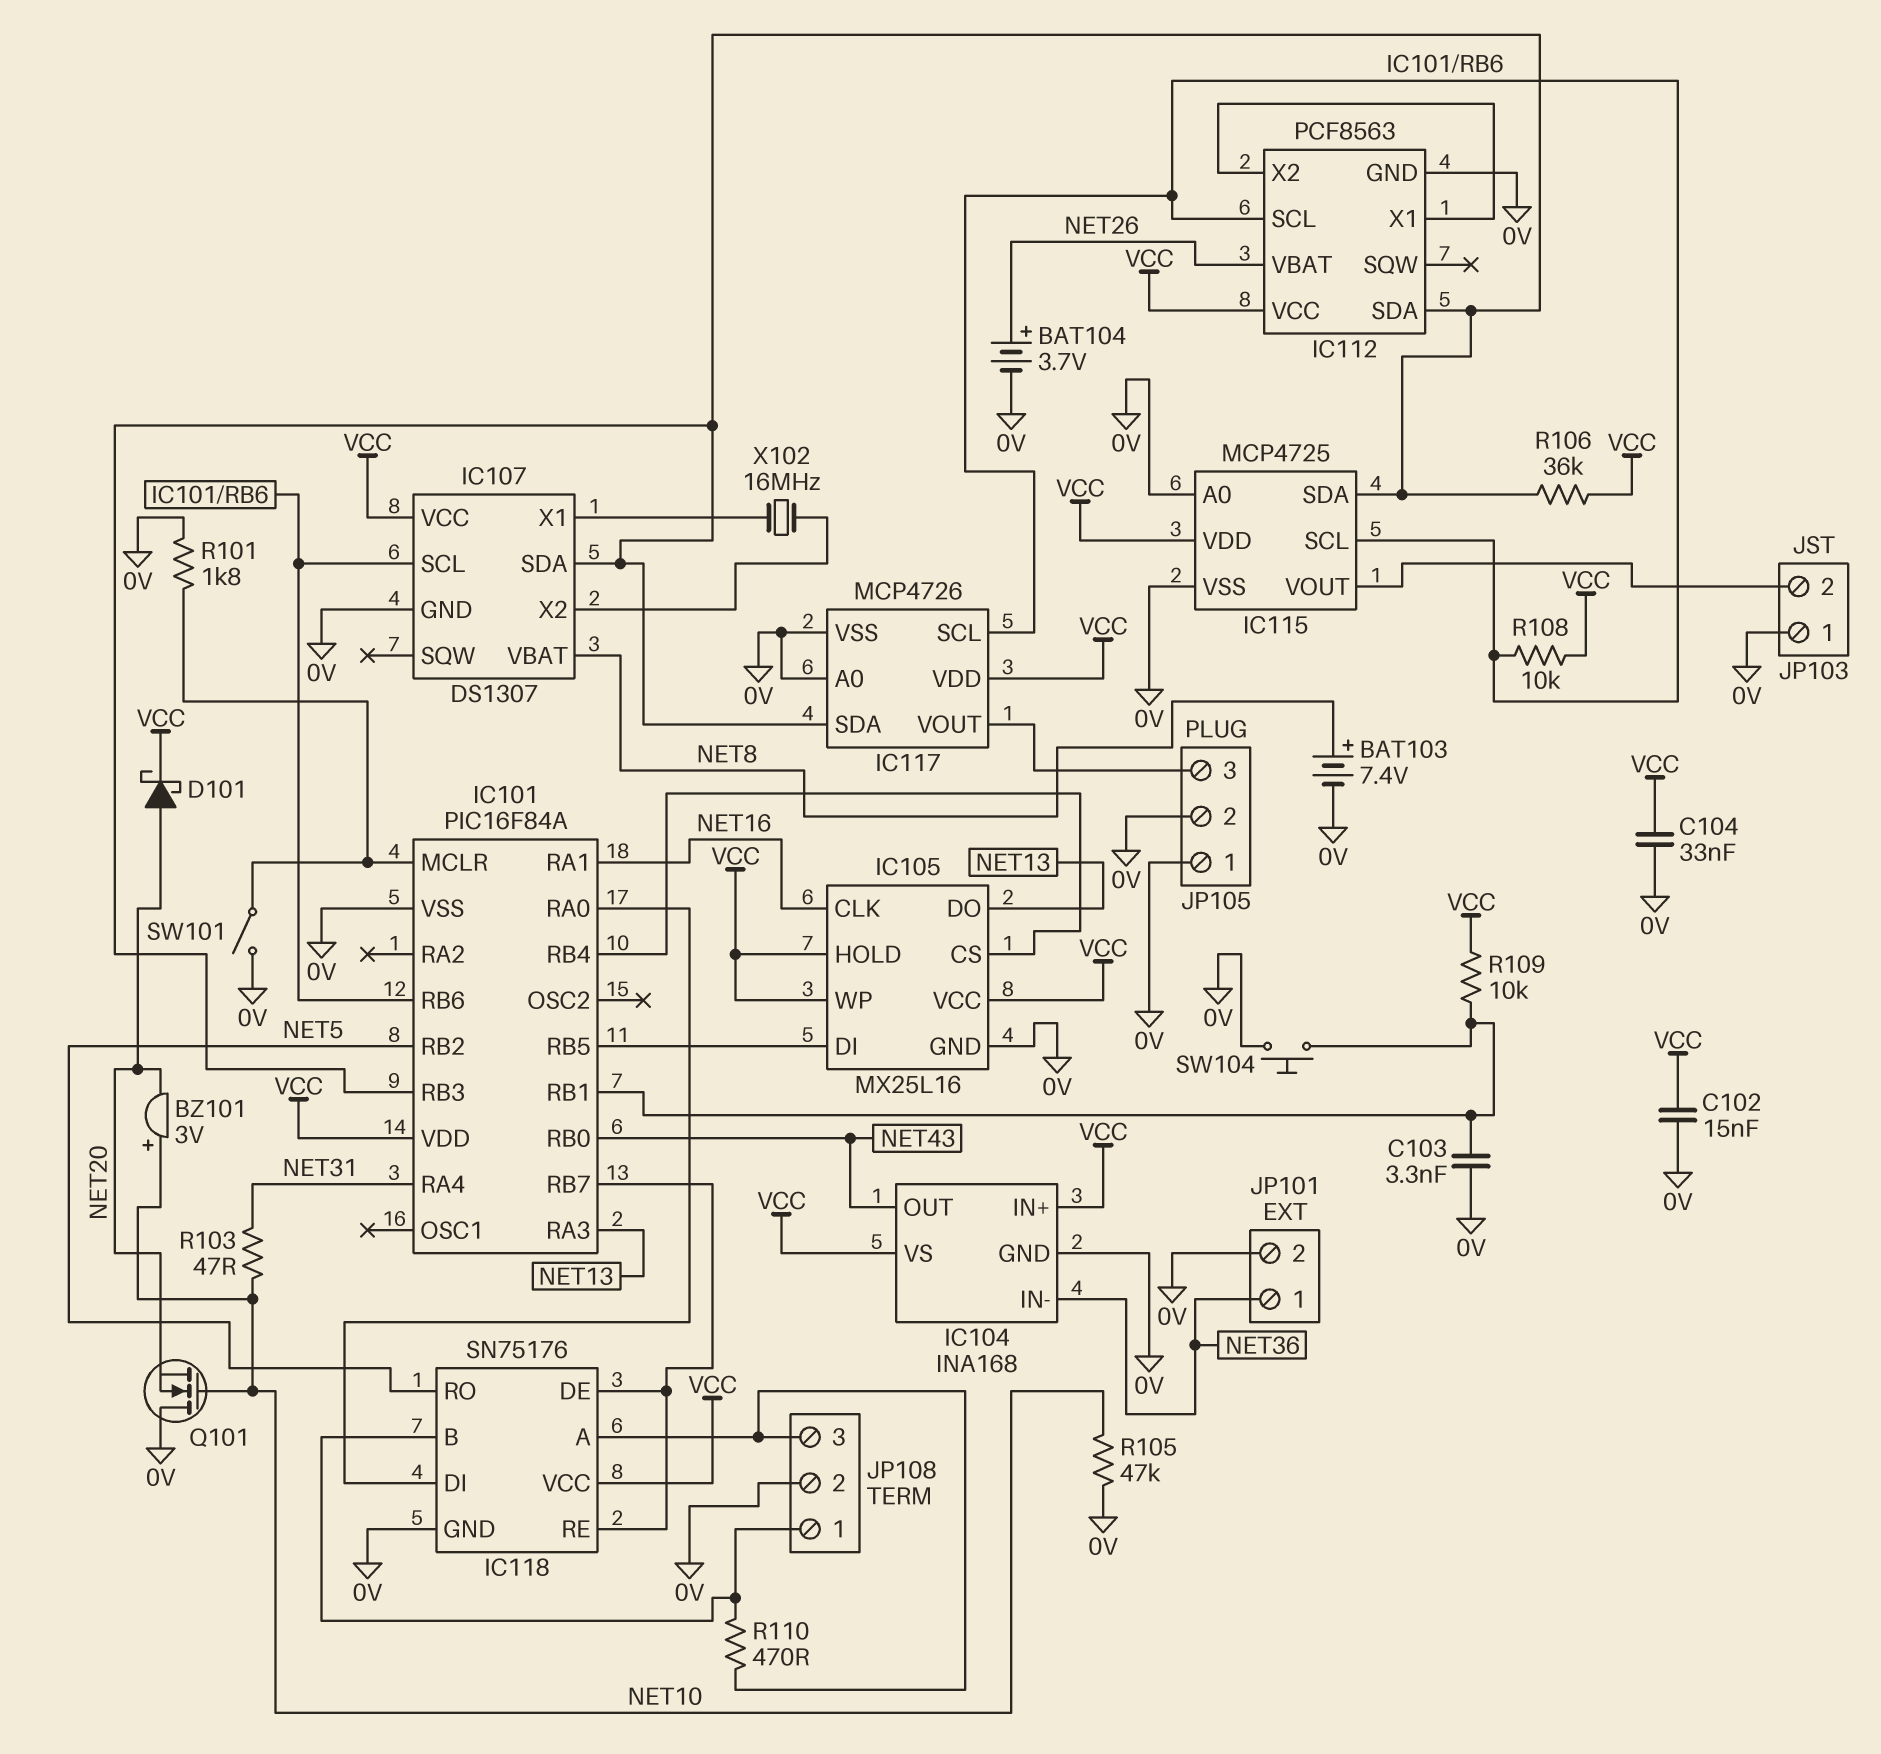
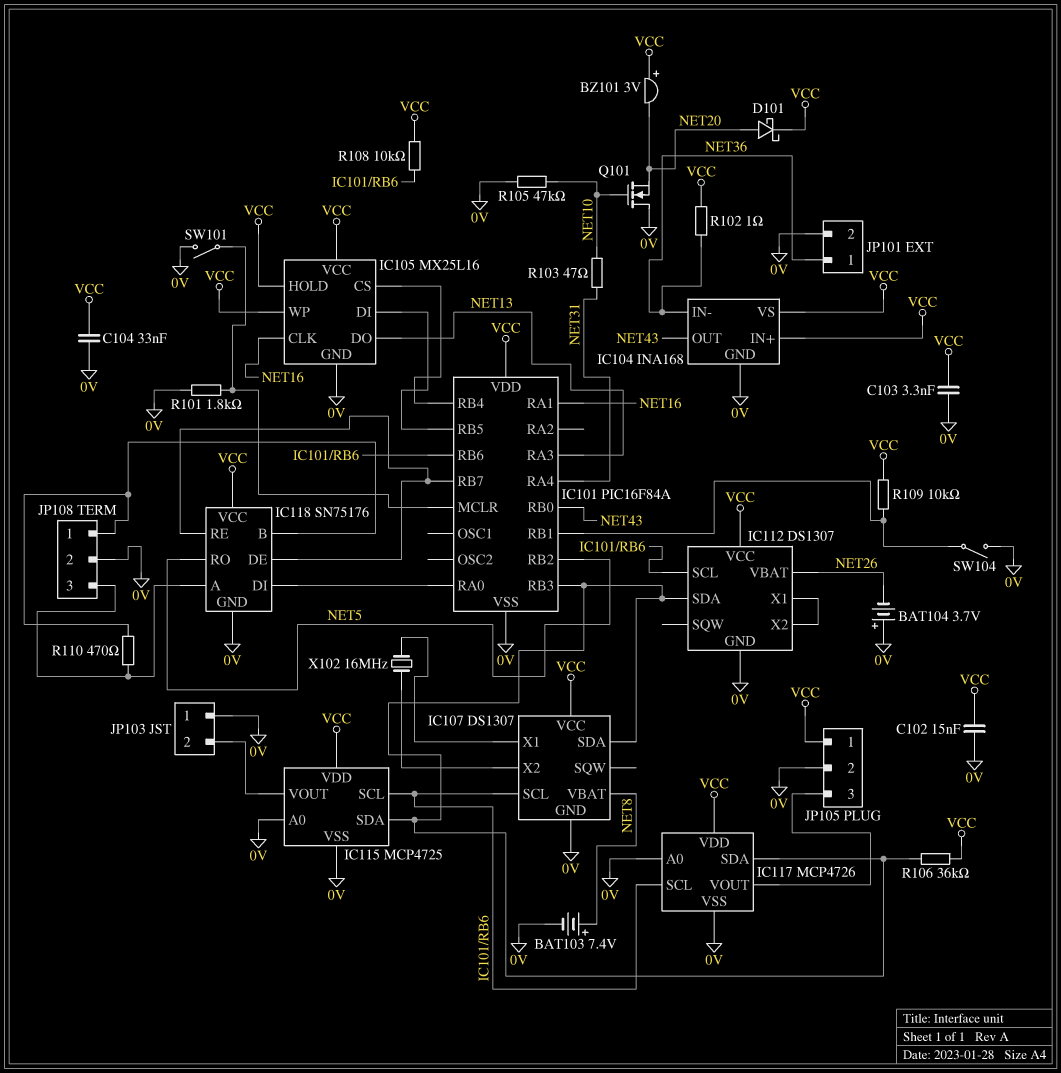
BAT104: 3.7V (plus NET26, minus 0V) -> 3.7V (plus 0V, minus NET26)
BZ101: buzzer 3V (plus NET10, minus NET20) -> buzzer 3V (plus VCC, minus NET20)
C103: 3.3nF (0V, IC101/RB1) -> 3.3nF (0V, VCC)
IC112: PCF8563 -> DS1307
JP105 pin 1: 0V -> VCC
R102: none -> 1 (NET36, VCC)
SW104: button (0V, IC101/RB1) -> switch (0V, IC101/RB1)

